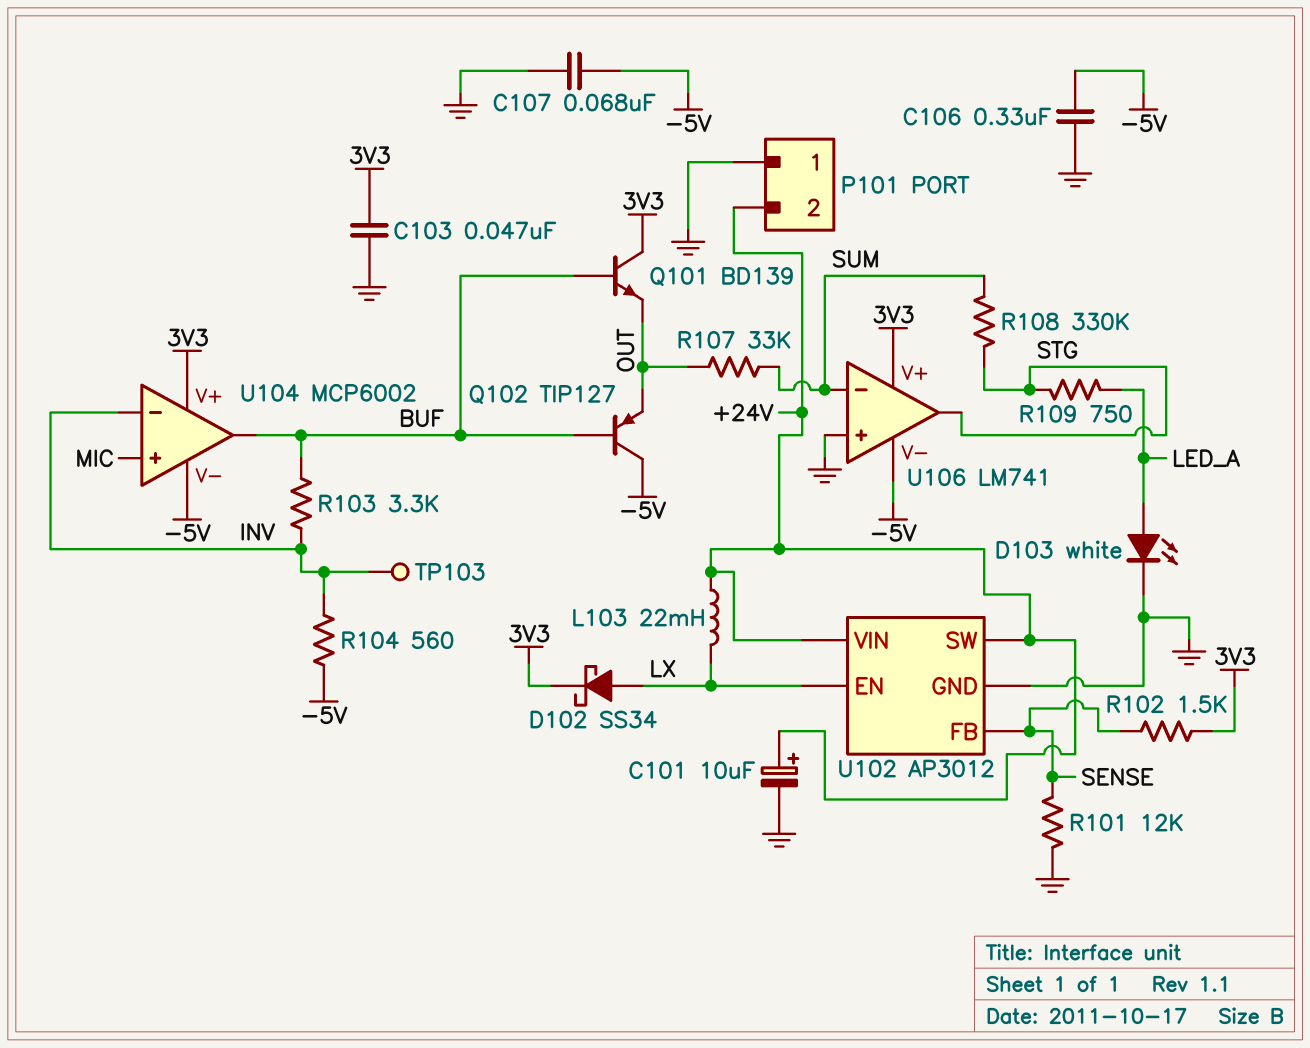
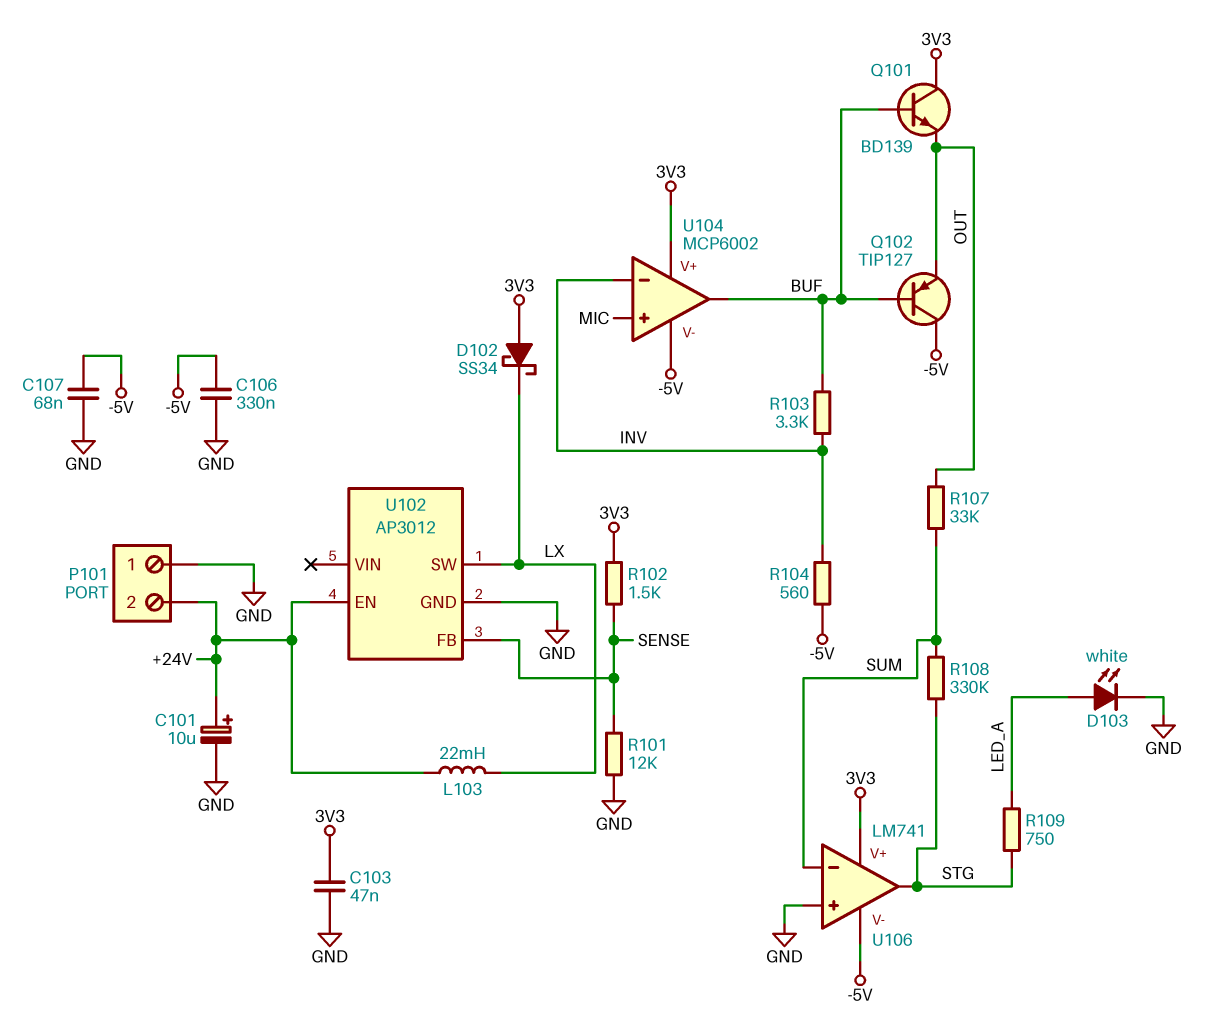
D102: schottky SS34 (A LX, K 3V3) -> schottky SS34 (A 3V3, K LX)
TP103: test point (INV) -> none
U102 pin EN: LX -> +24V
U102 pin SW: +24V -> LX
U102 pin VIN: +24V -> none

